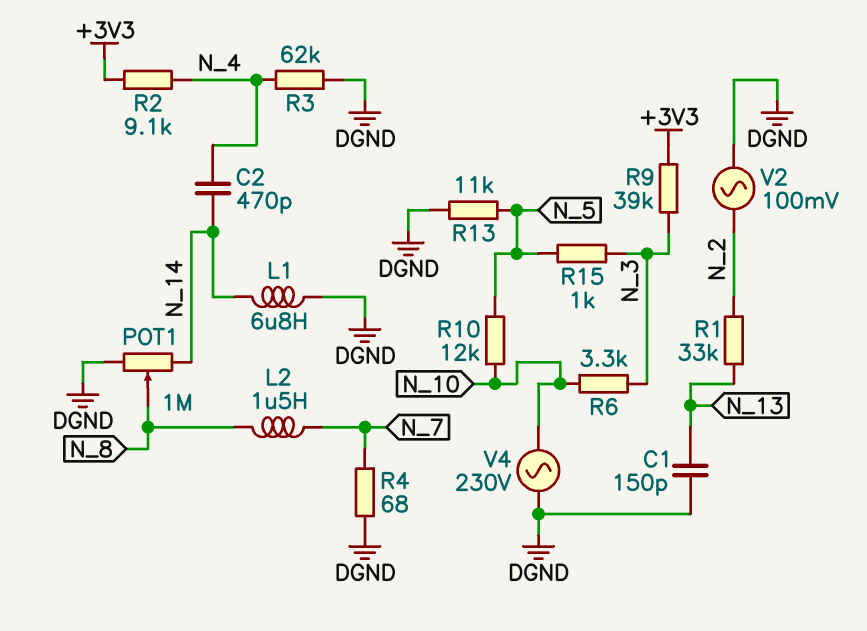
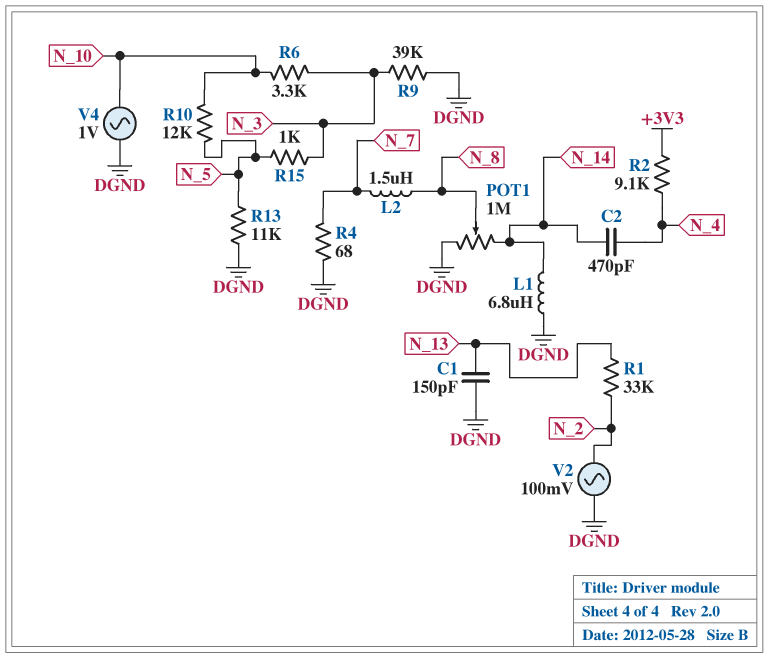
R3: 62k (DGND, N_4) -> none
R9: 39k (+3V3, N_3) -> 39k (DGND, N_3)
V4: AC 230V (DGND, N_10) -> AC 1V (DGND, N_10)

